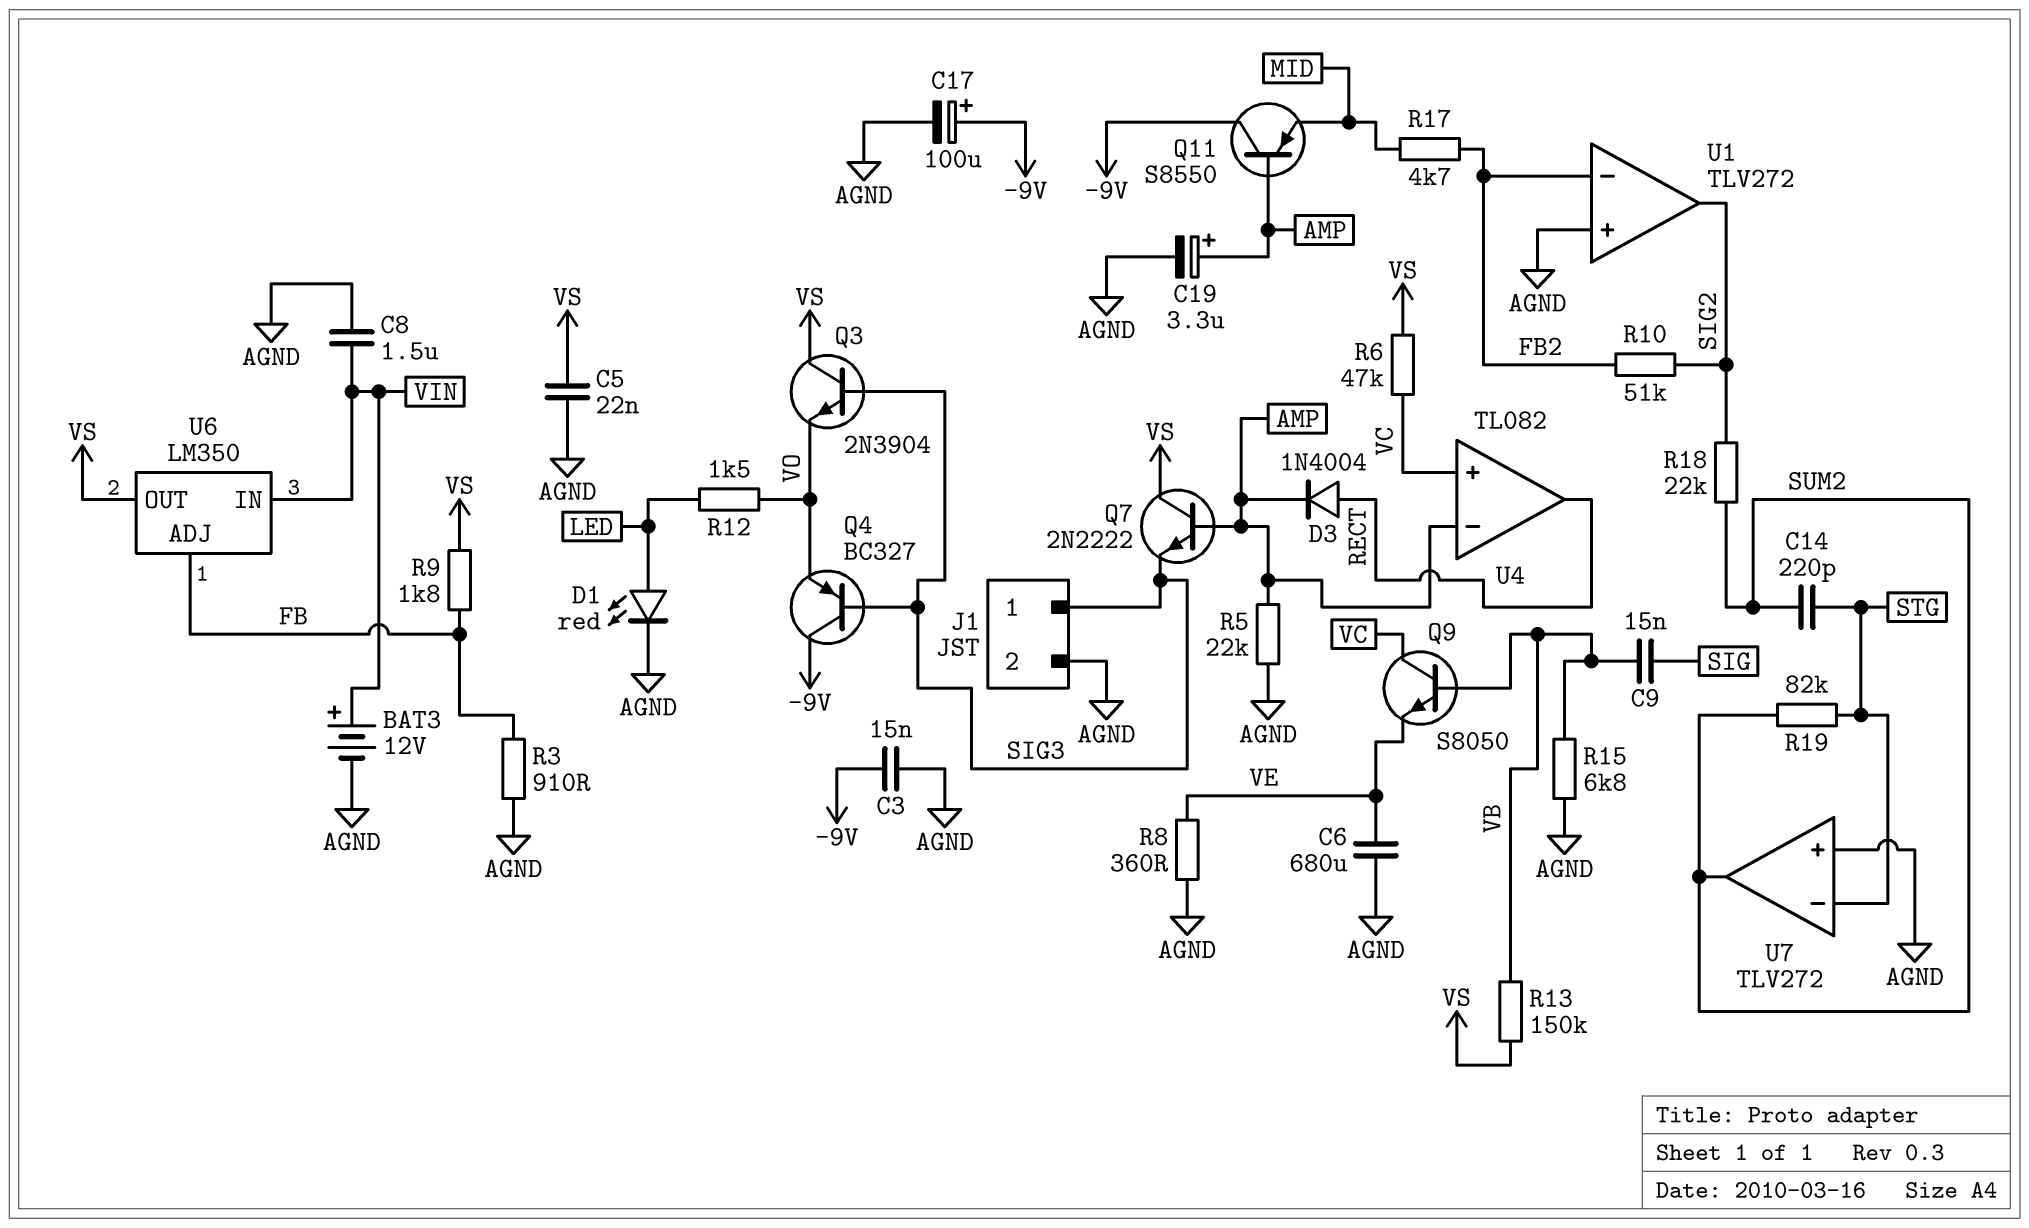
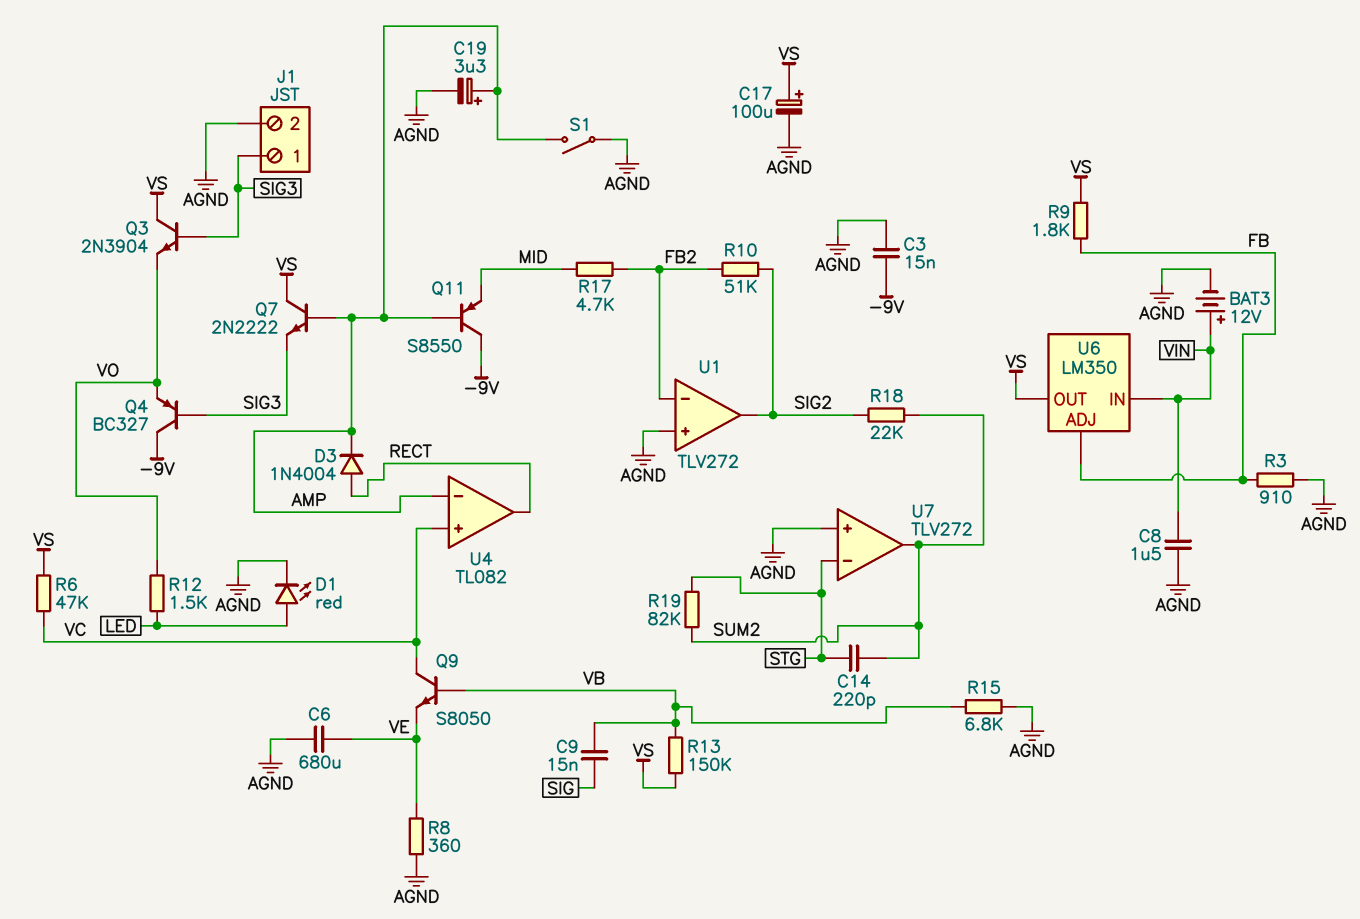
C5: 22nF (AGND, VS) -> none
C17: 100uF (plus -9V, minus AGND) -> 100uF (plus VS, minus AGND)
R5: 22k (AGND, AMP) -> none
S1: none -> switch (AGND, AMP)

